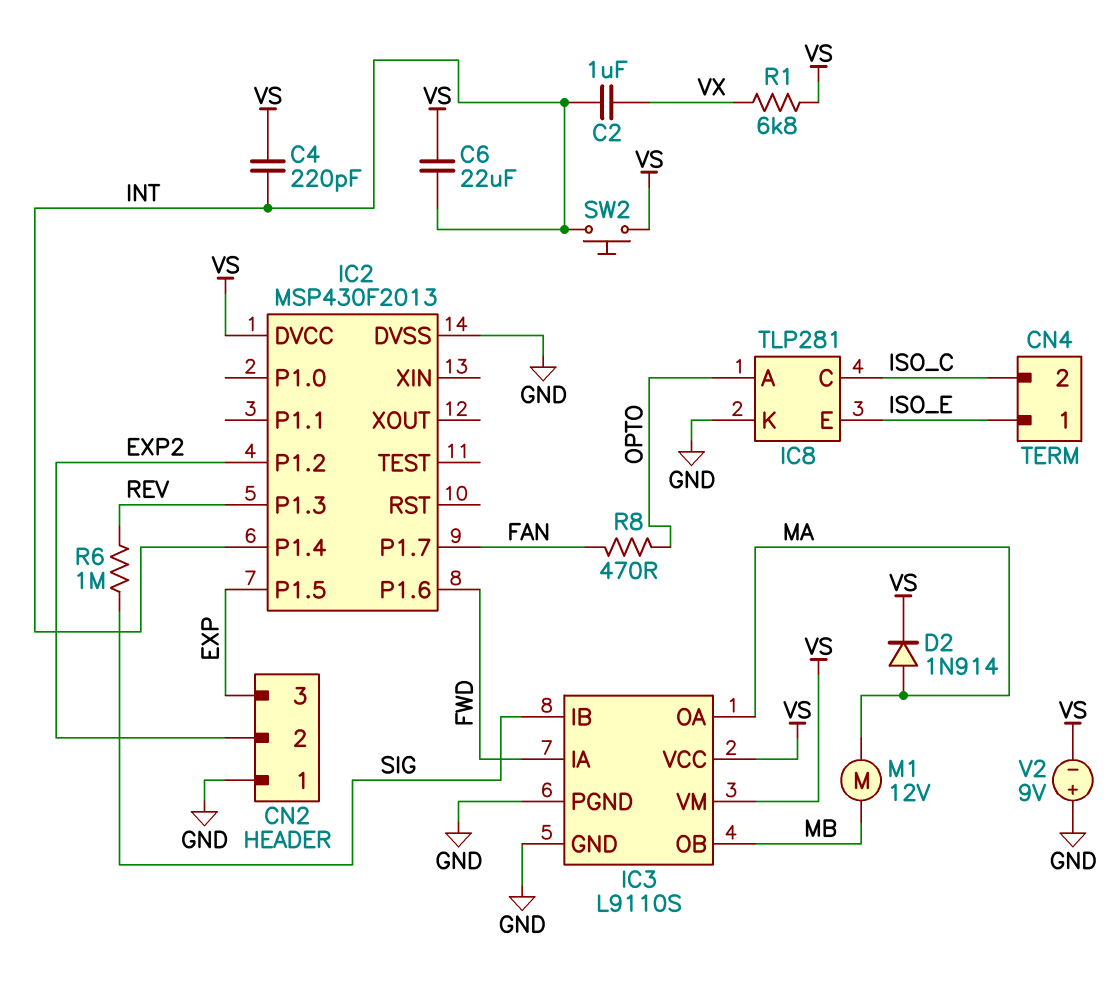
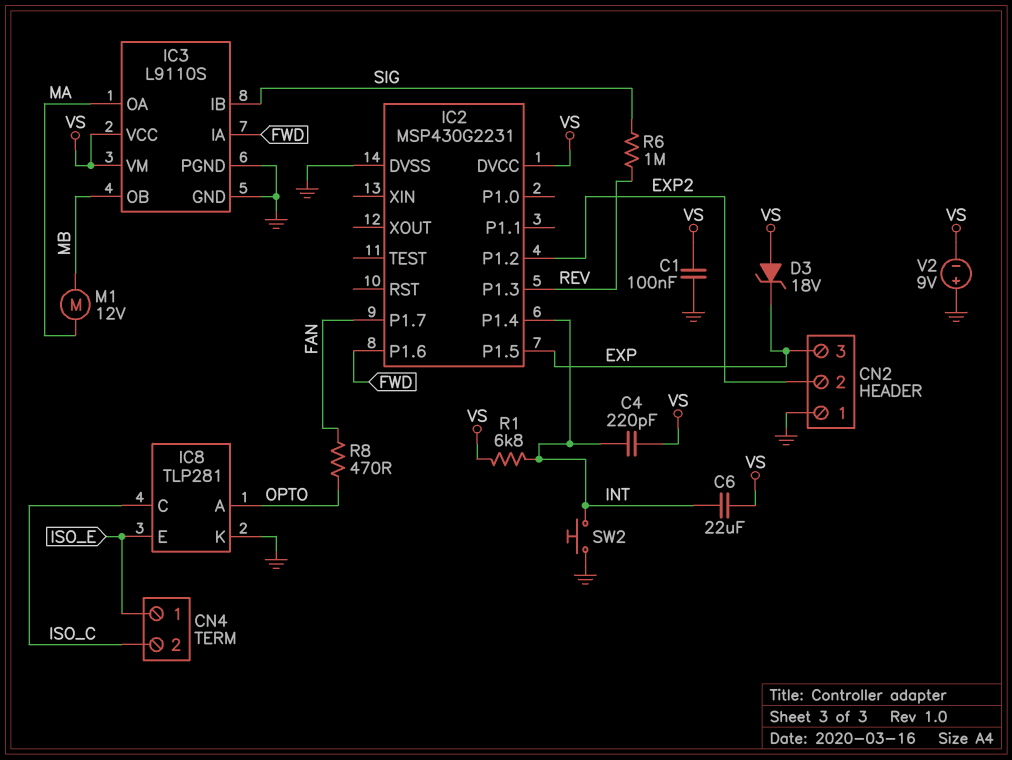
C1: none -> 100nF (GND, VS)
C2: 1uF (INT, VX) -> none
D2: diode 1N914 (A MA, K VS) -> none
D3: none -> zener 18V (A VS, K EXP)
IC2: MSP430F2013 -> MSP430G2231
R1: 6.8k (VS, VX) -> 6.8k (INT, VS)
SW2: button (INT, VS) -> button (GND, INT)

